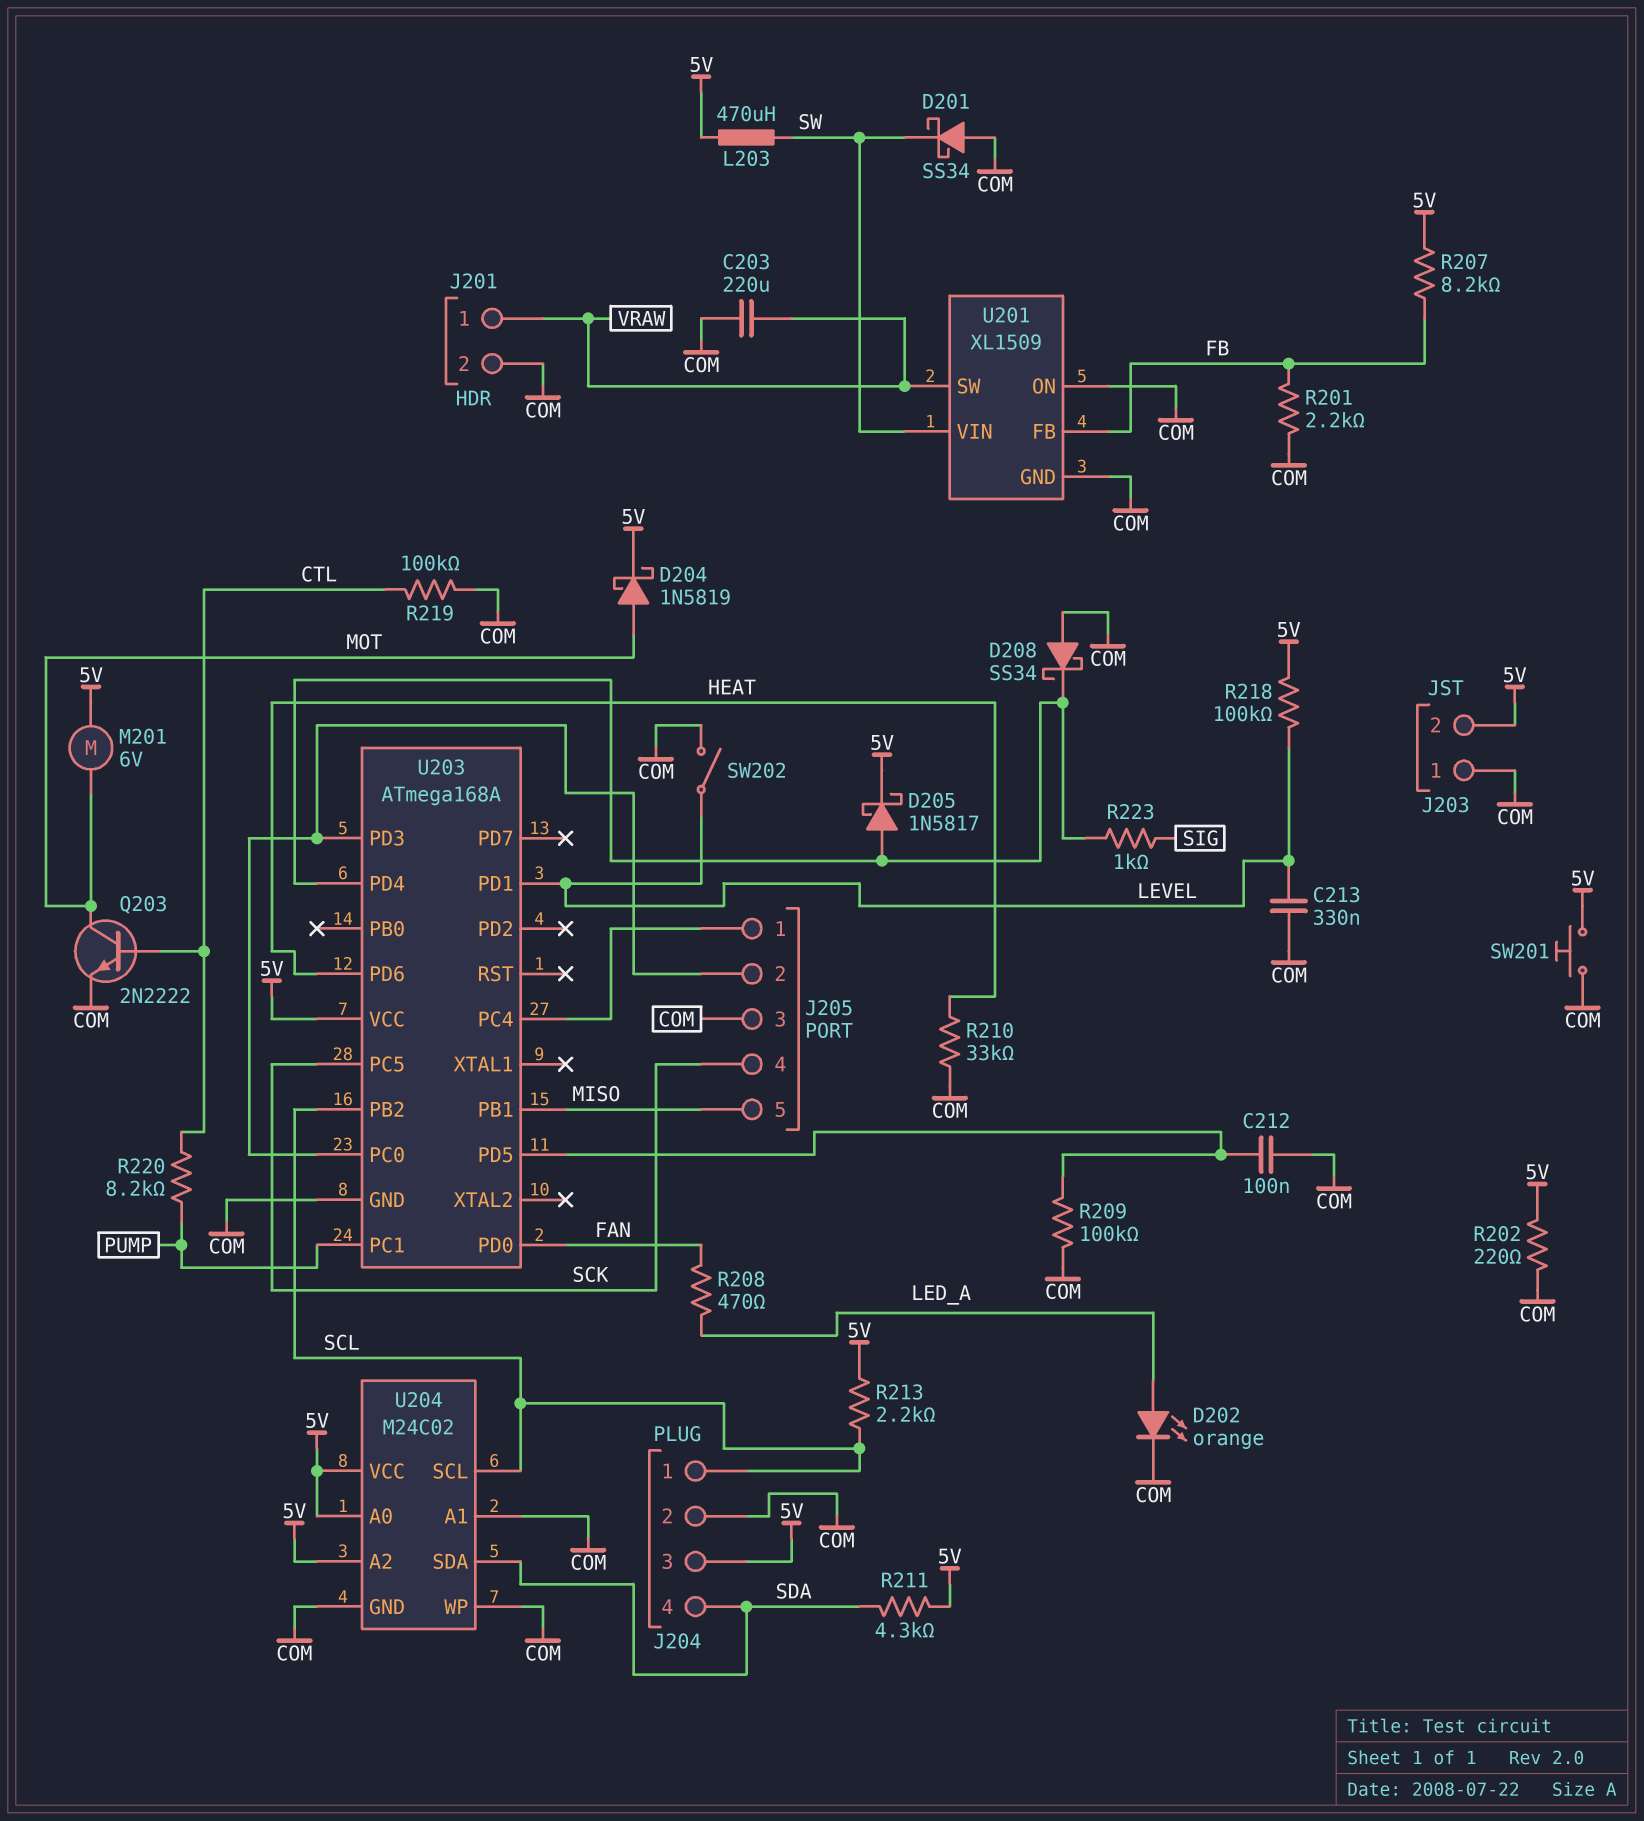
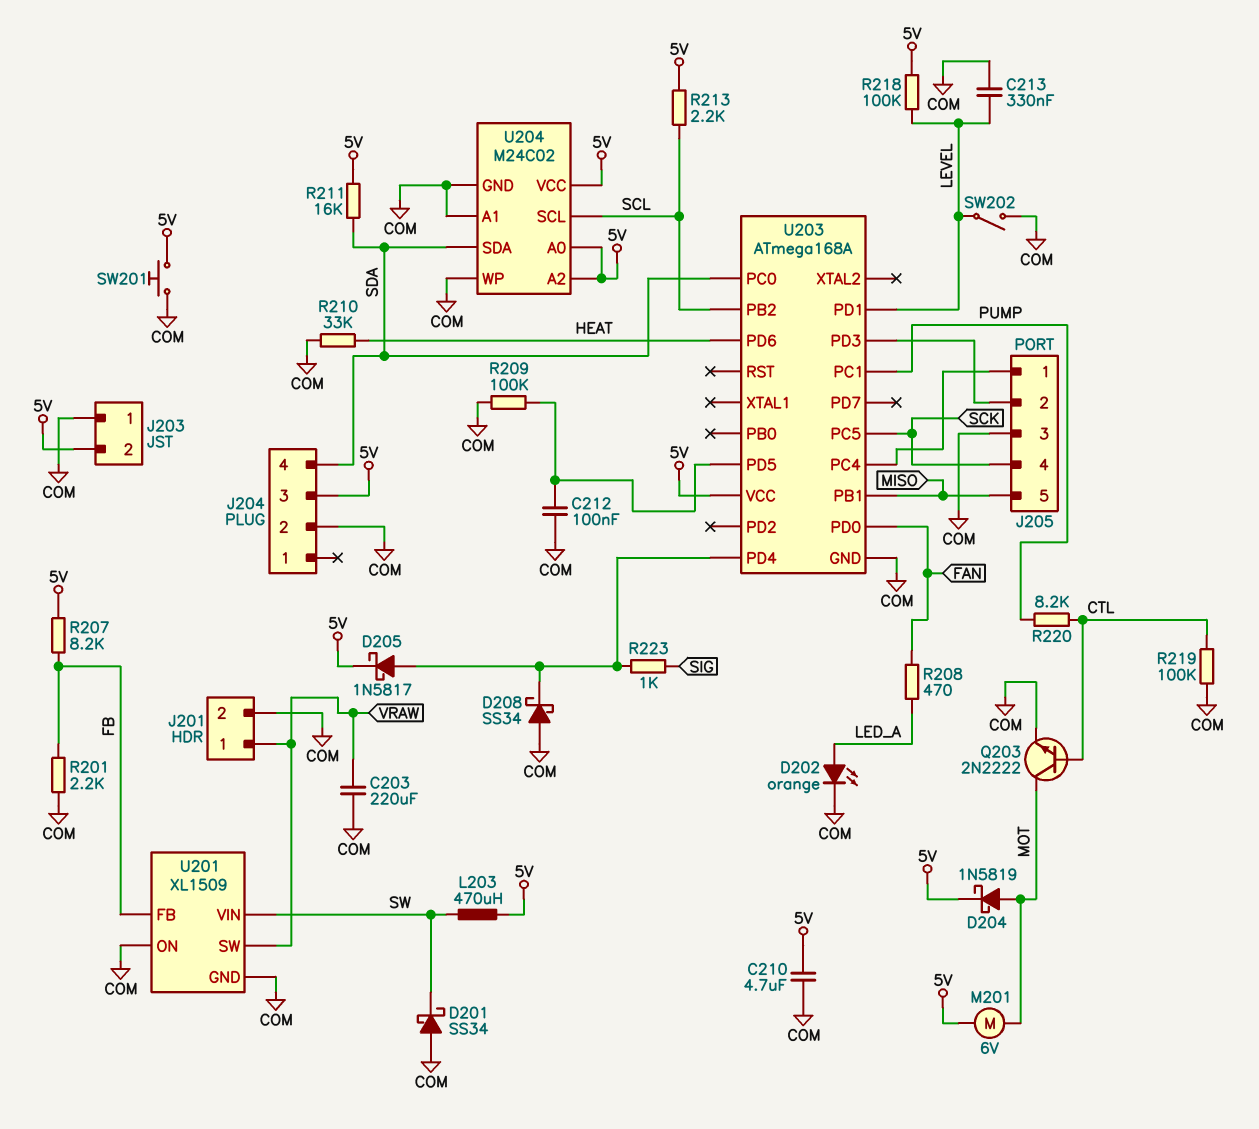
C210: none -> 4.7uF (5V, COM)
J204 pin 1: SCL -> none
R202: 220 (5V, COM) -> none
R211: 4.3k (5V, SDA) -> 16k (5V, SDA)
U203 pin PC0: J205/2 -> SDA

